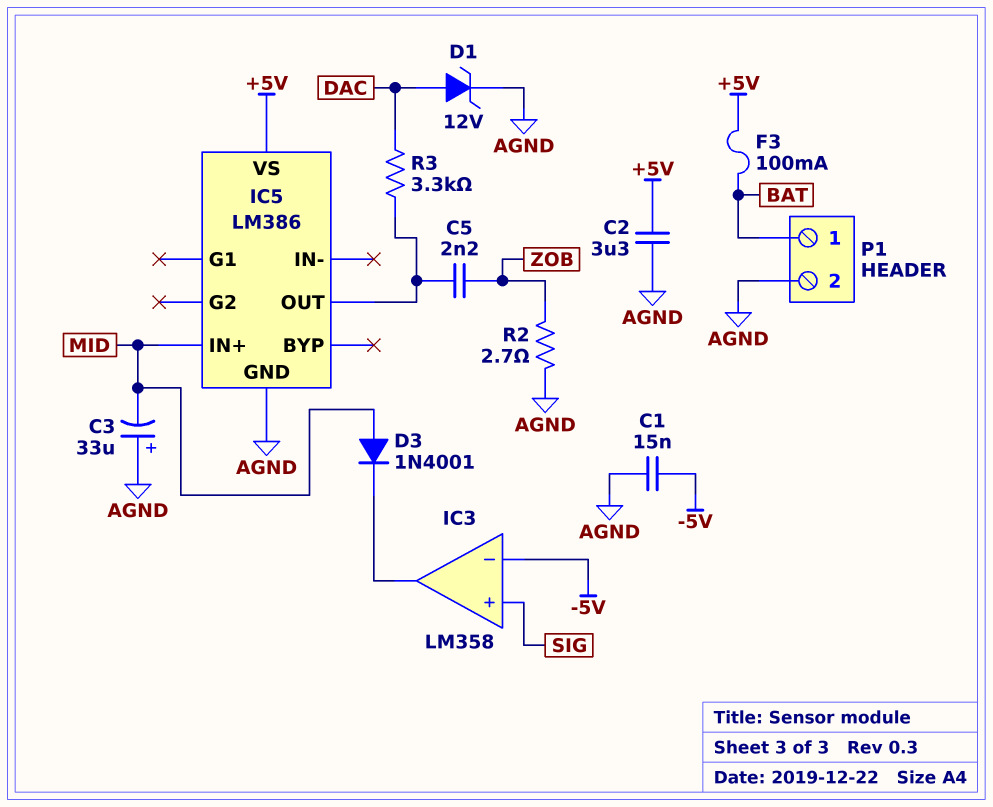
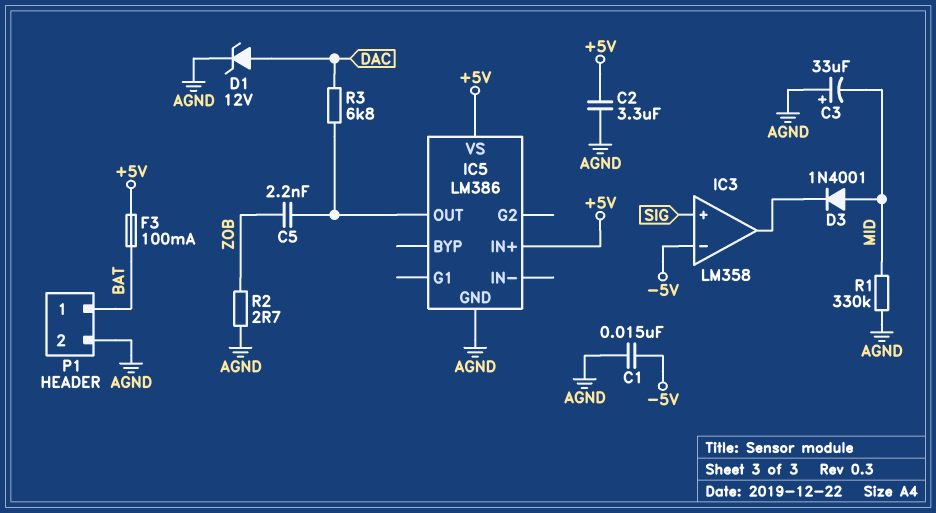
IC5 pin IN+: MID -> +5V
R1: none -> 330k (AGND, MID)
R3: 3.3k (DAC, IC5/OUT) -> 6.8k (DAC, IC5/OUT)

